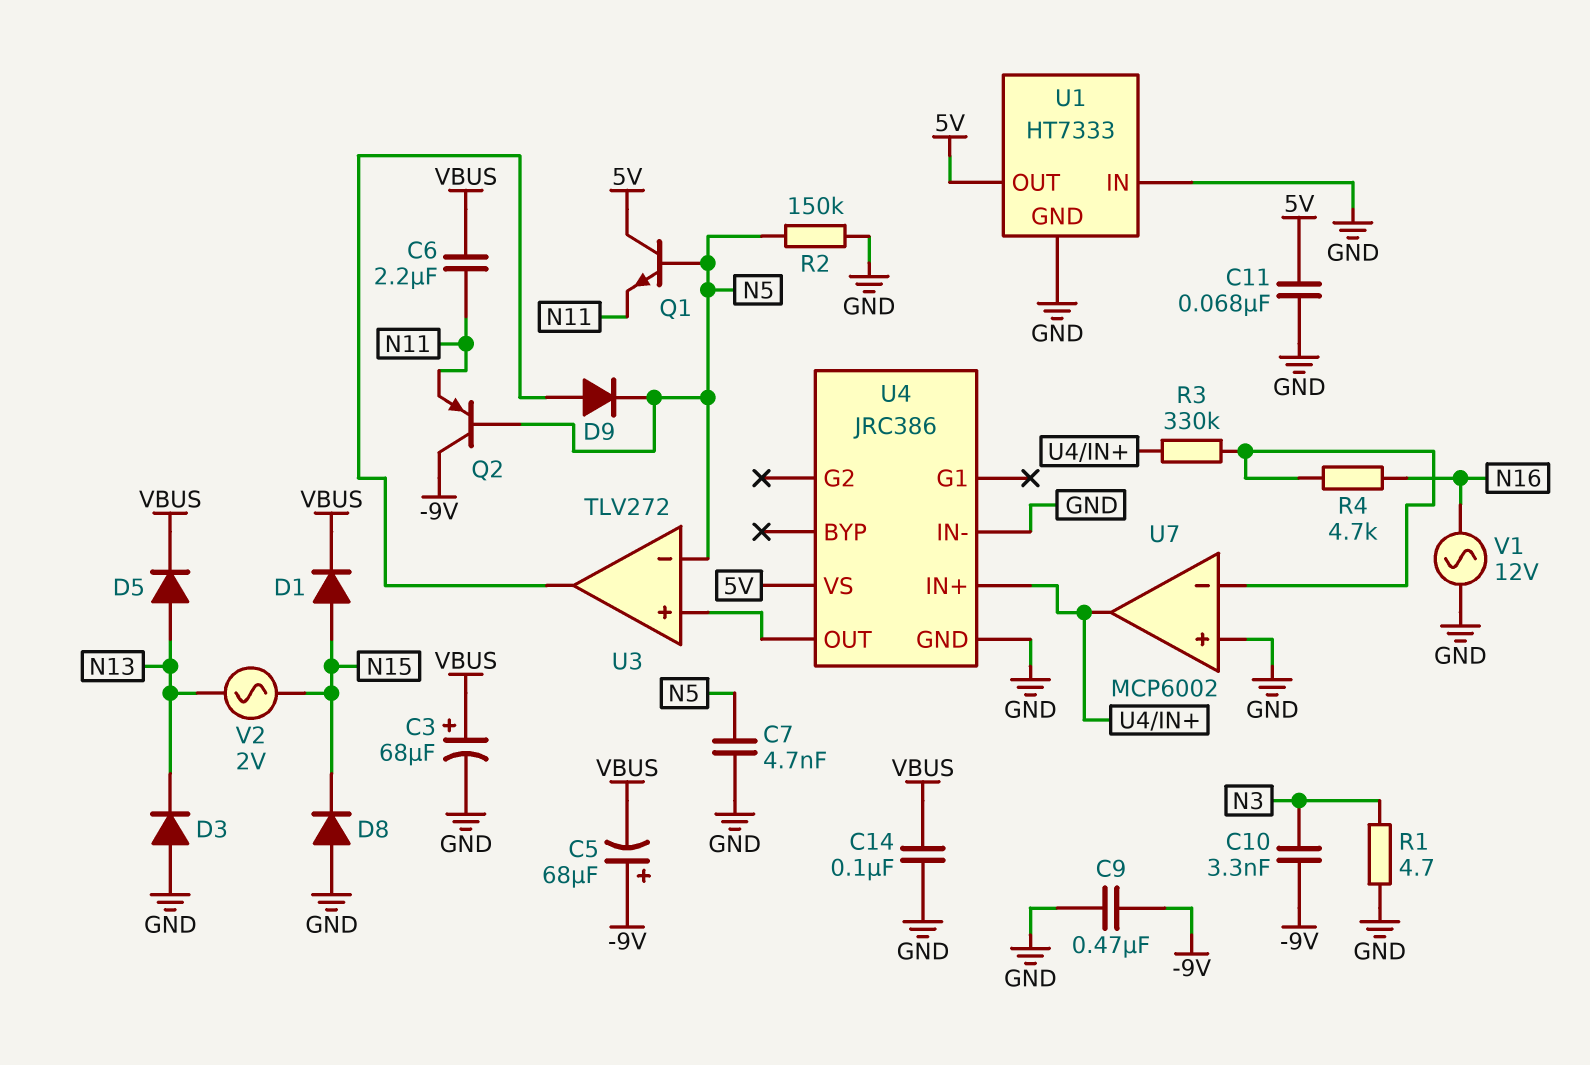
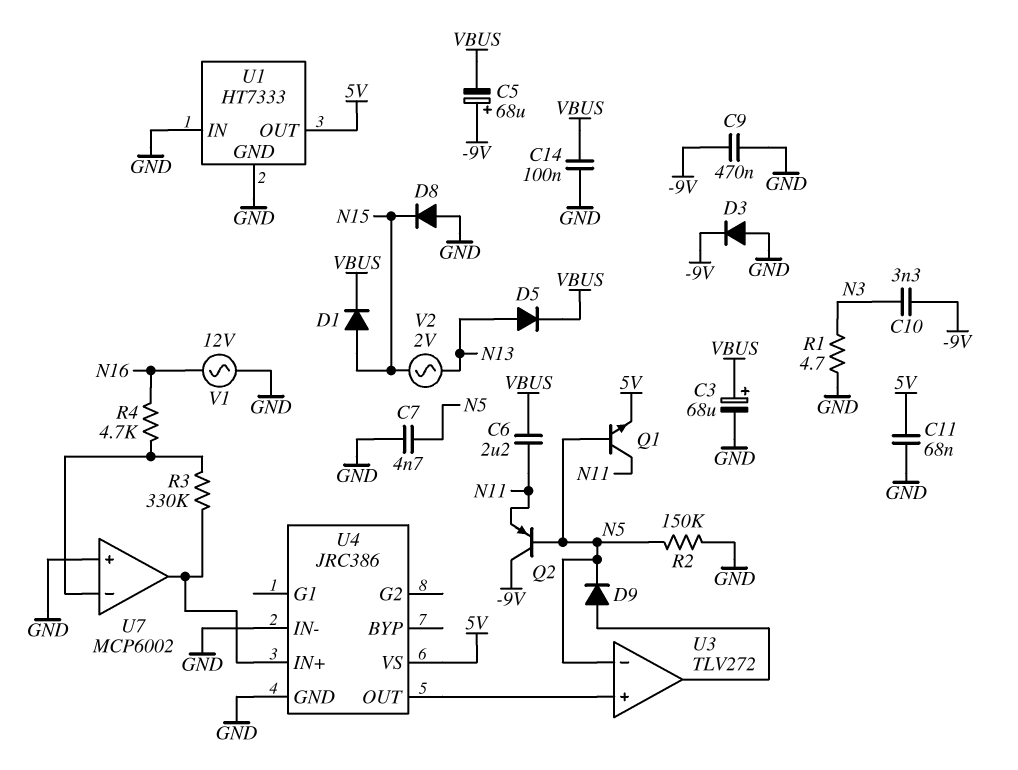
D3: diode (A GND, K N13) -> diode (A GND, K -9V)
Q1: NPN (B N5, C 5V, E N11) -> NPN (B N5, C N11, E 5V)

